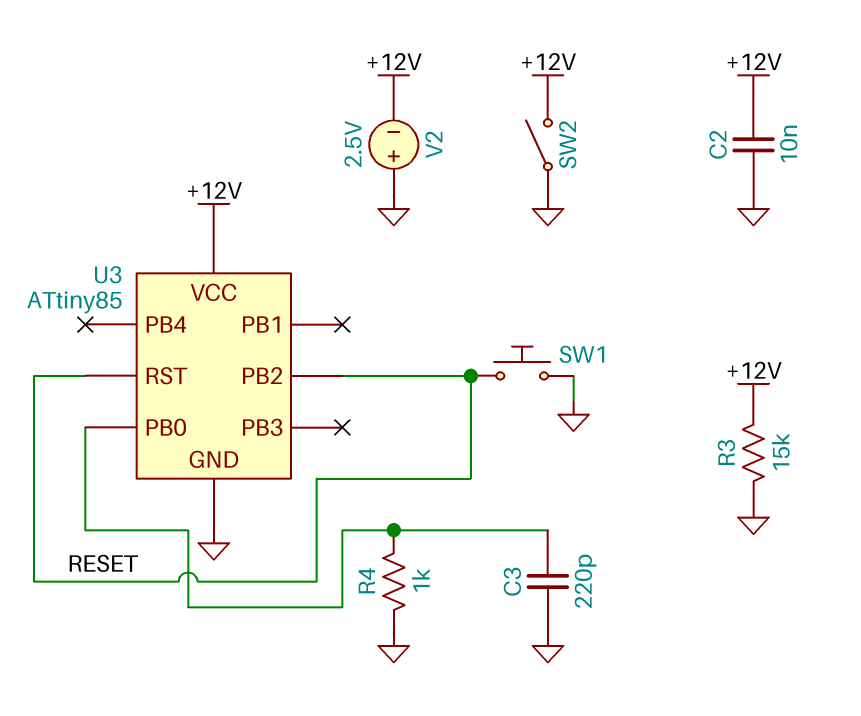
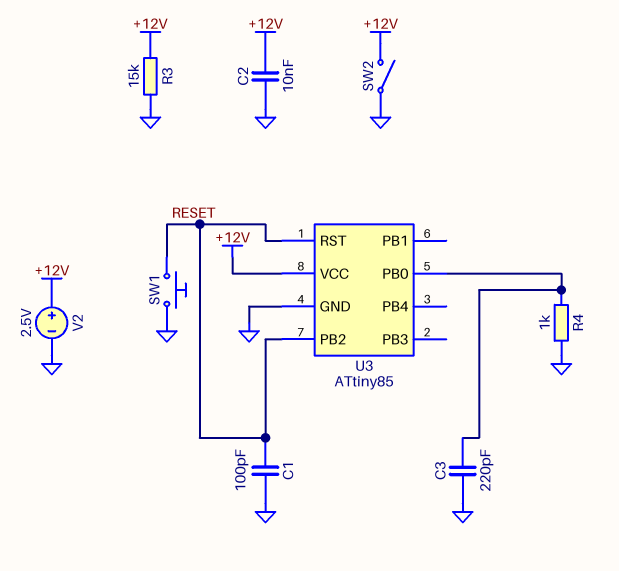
C1: none -> 100pF (GND, RESET)
V2: 2.5V (plus GND, minus +12V) -> 2.5V (plus +12V, minus GND)

